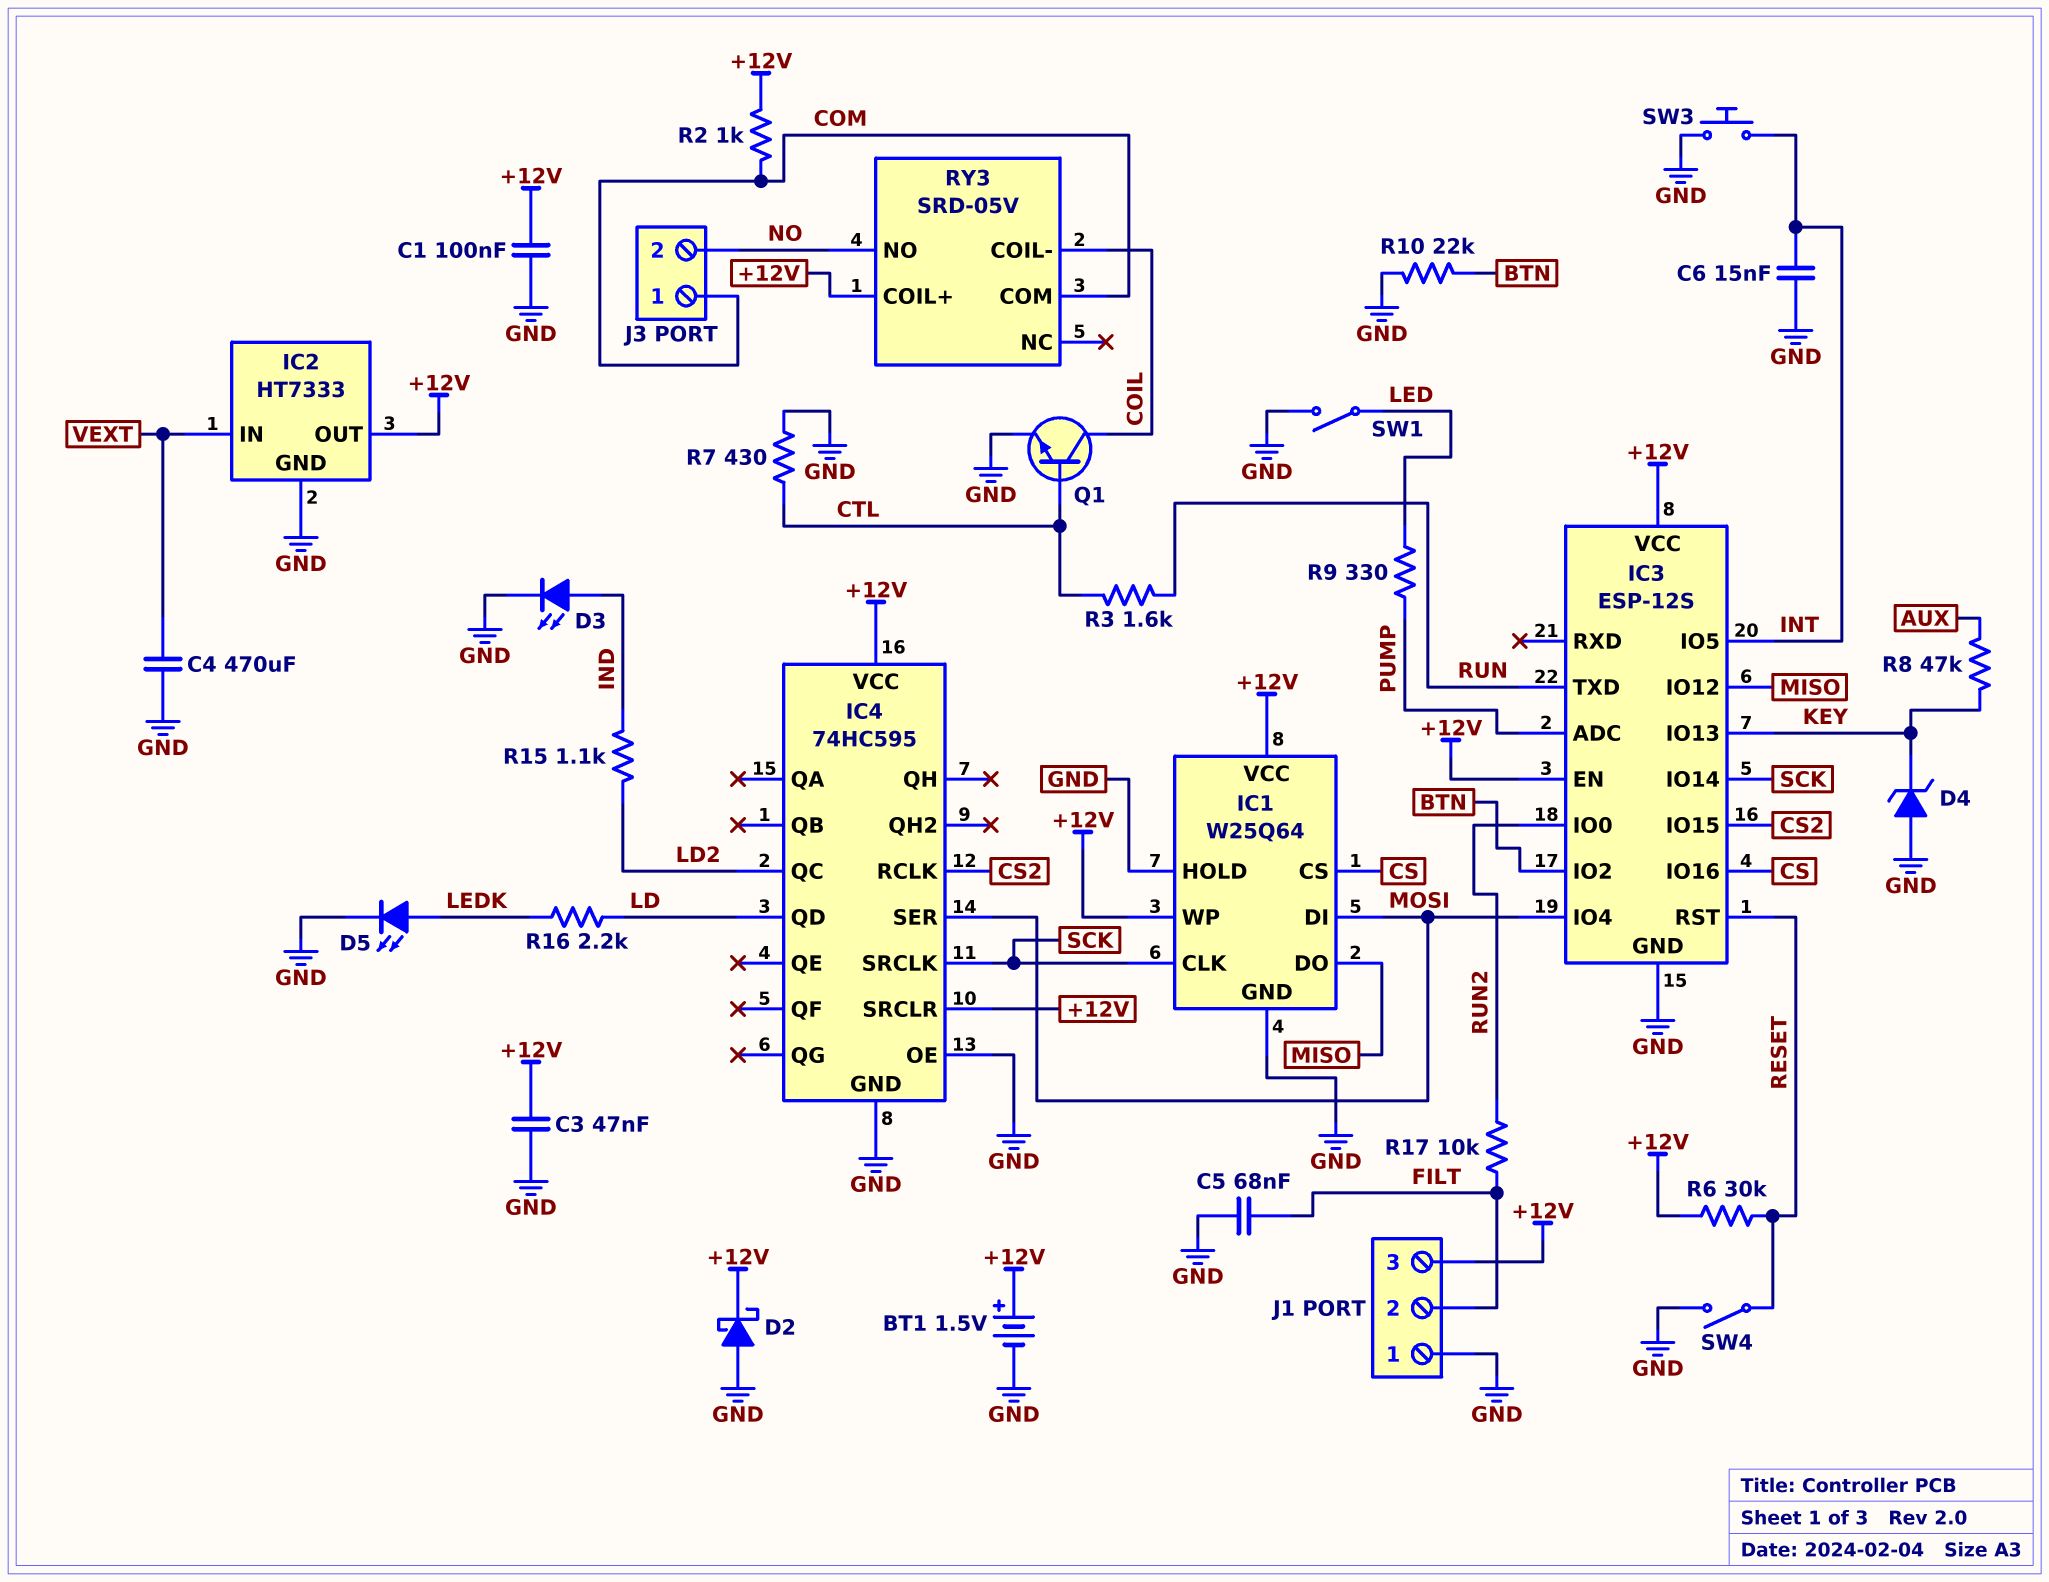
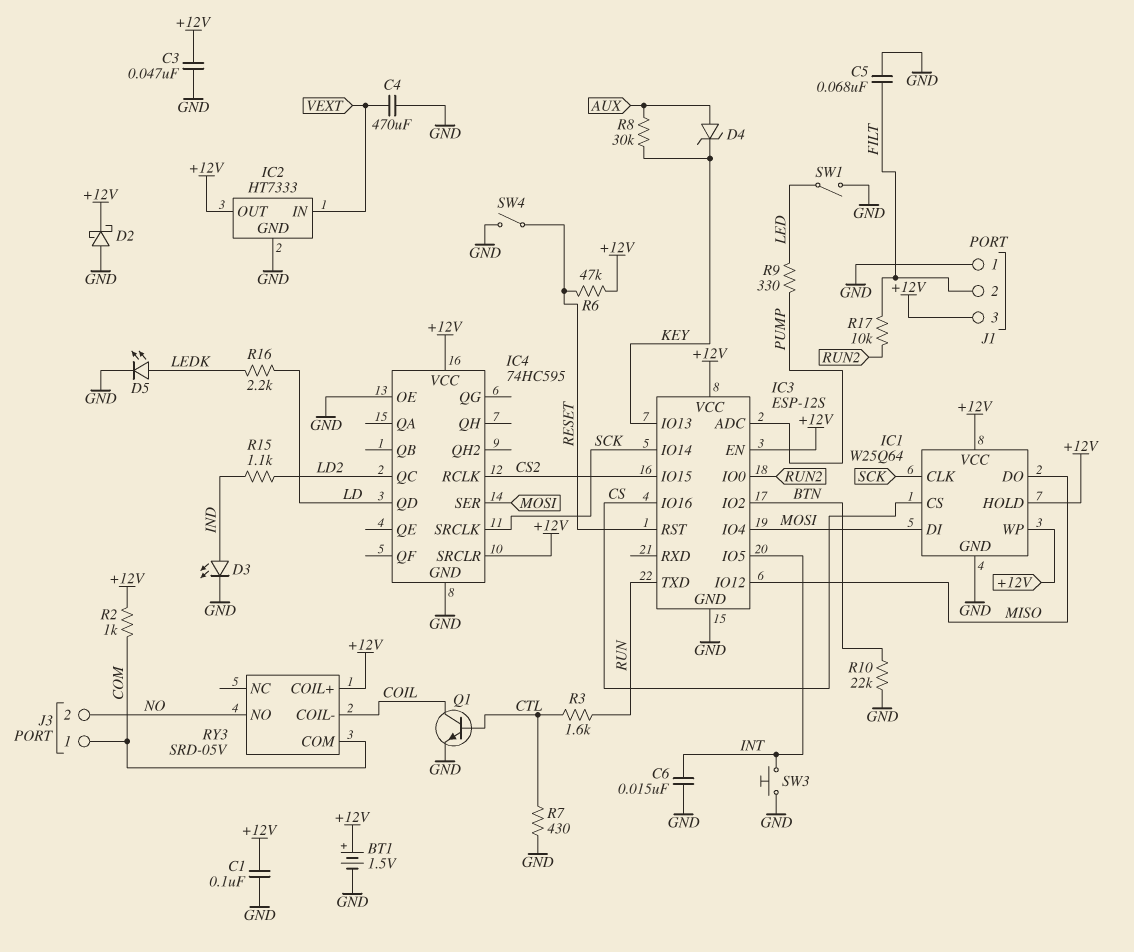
D4: zener (A GND, K KEY) -> zener (A AUX, K KEY)
IC1 pin HOLD: GND -> +12V
R6: 30k (+12V, RESET) -> 47k (+12V, RESET)
R8: 47k (AUX, KEY) -> 30k (AUX, KEY)

